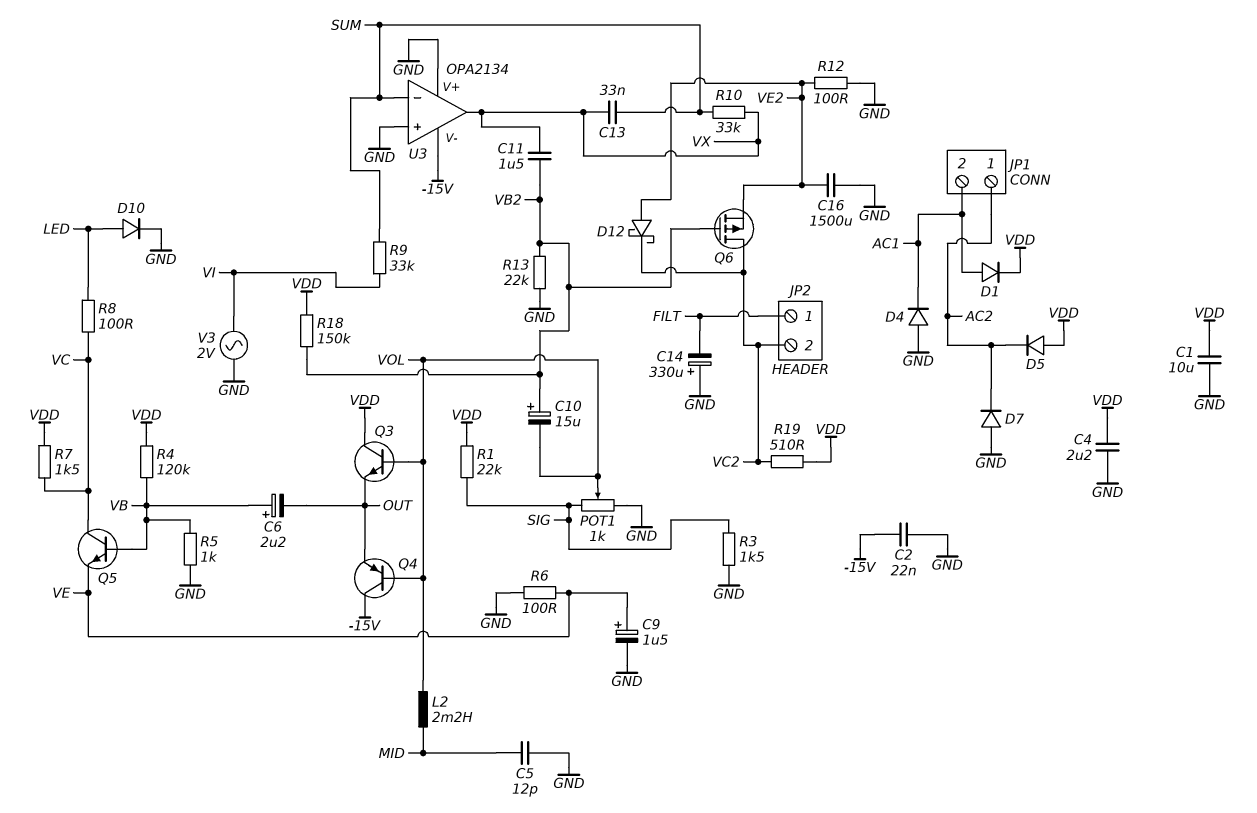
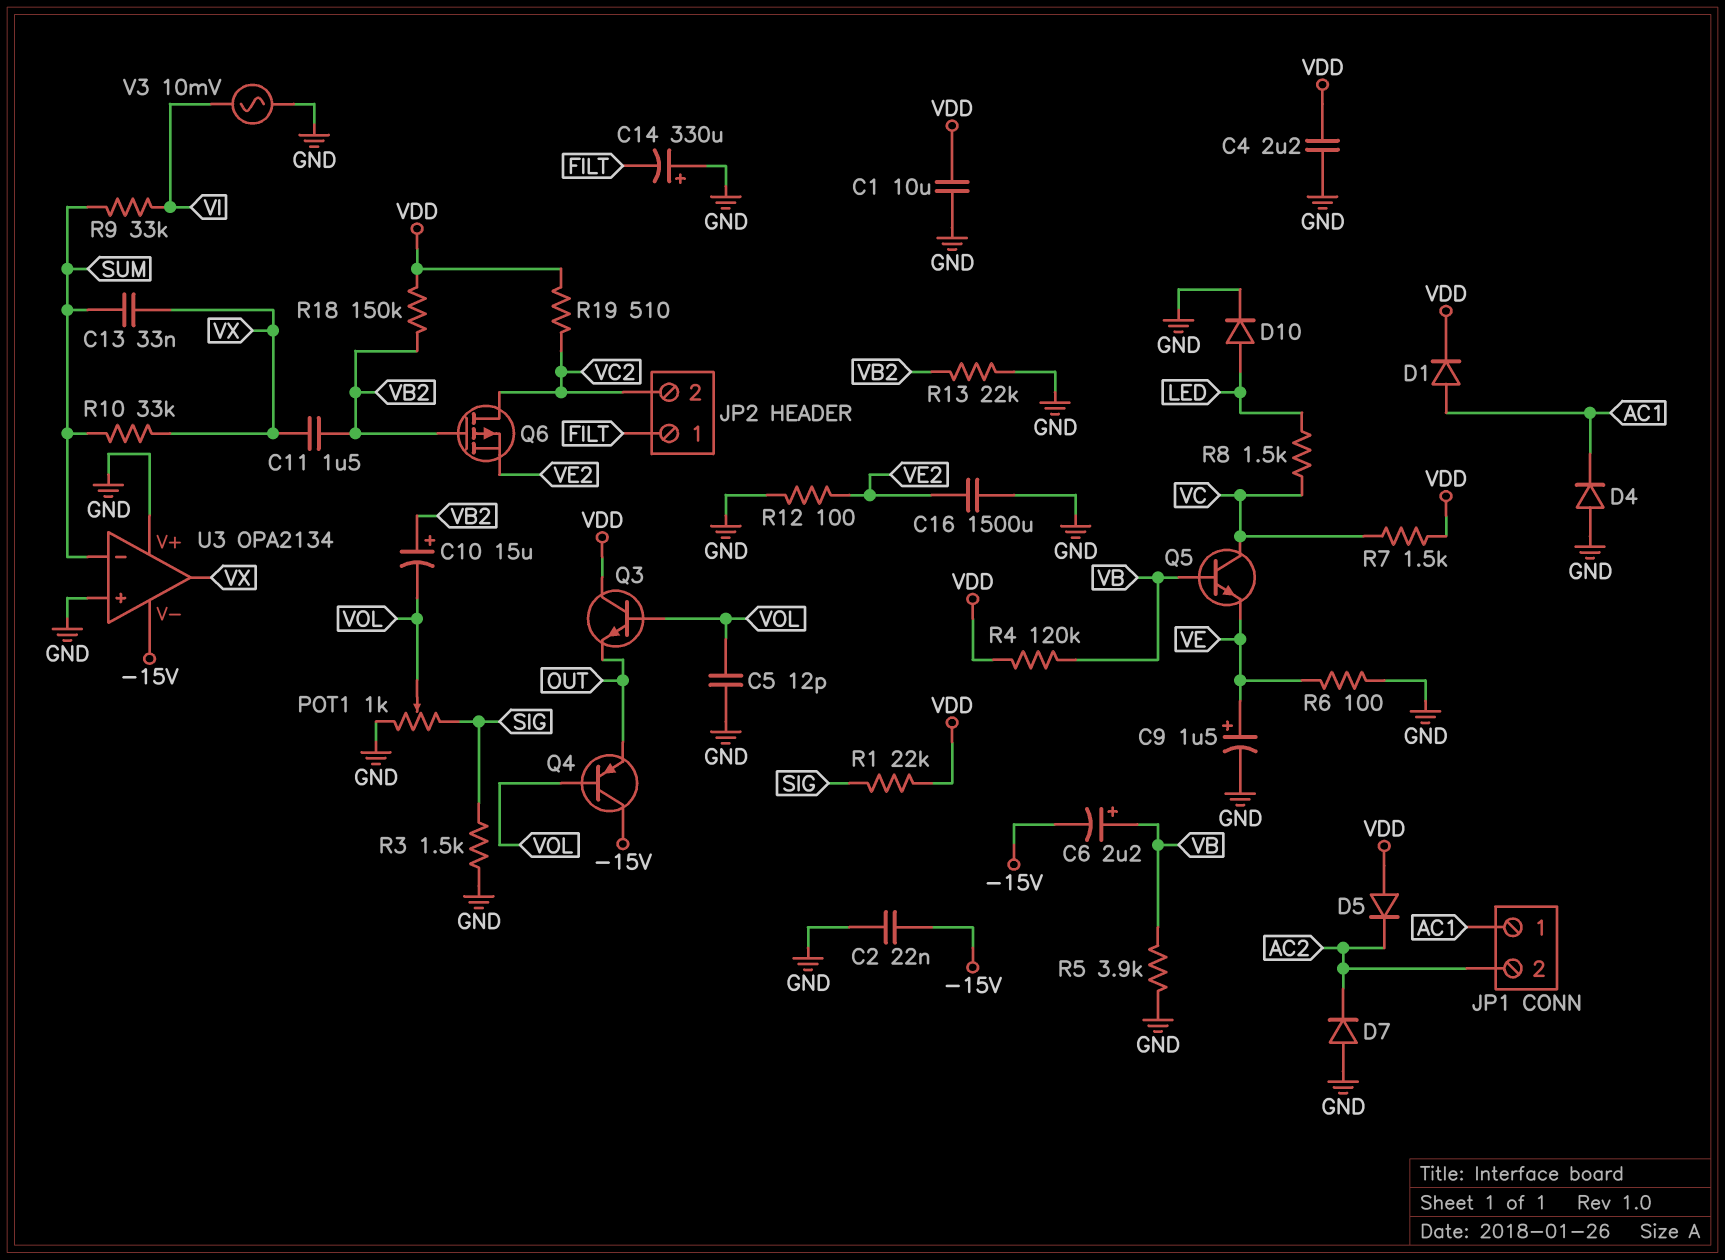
C5: 12pF (GND, MID) -> 12pF (GND, VOL)
C6: 2.2uF (plus VB, minus OUT) -> 2.2uF (plus VB, minus -15V)
D12: schottky (A VE2, K VC2) -> none
JP1 pin 1: AC2 -> AC1
JP1 pin 2: AC1 -> AC2
L2: 2.2mH (MID, VOL) -> none
R5: 1k (GND, VB) -> 3.9k (GND, VB)
R8: 100 (LED, VC) -> 1.5k (LED, VC)
V3: AC 2V (GND, VI) -> AC 10mV (GND, VI)

